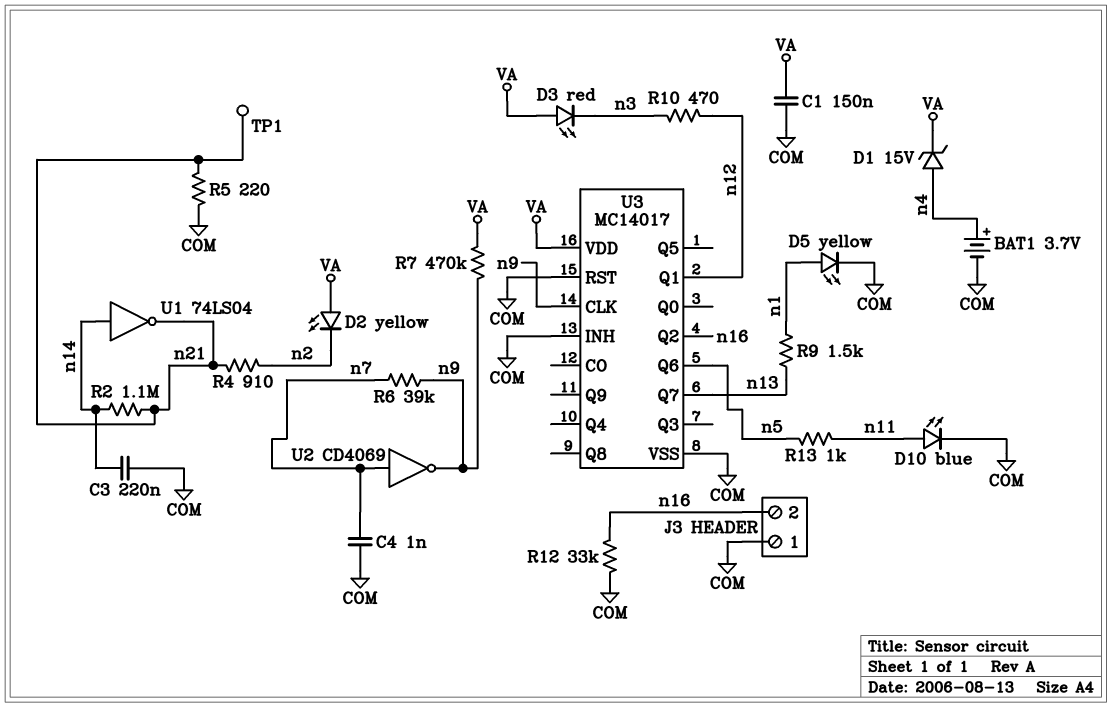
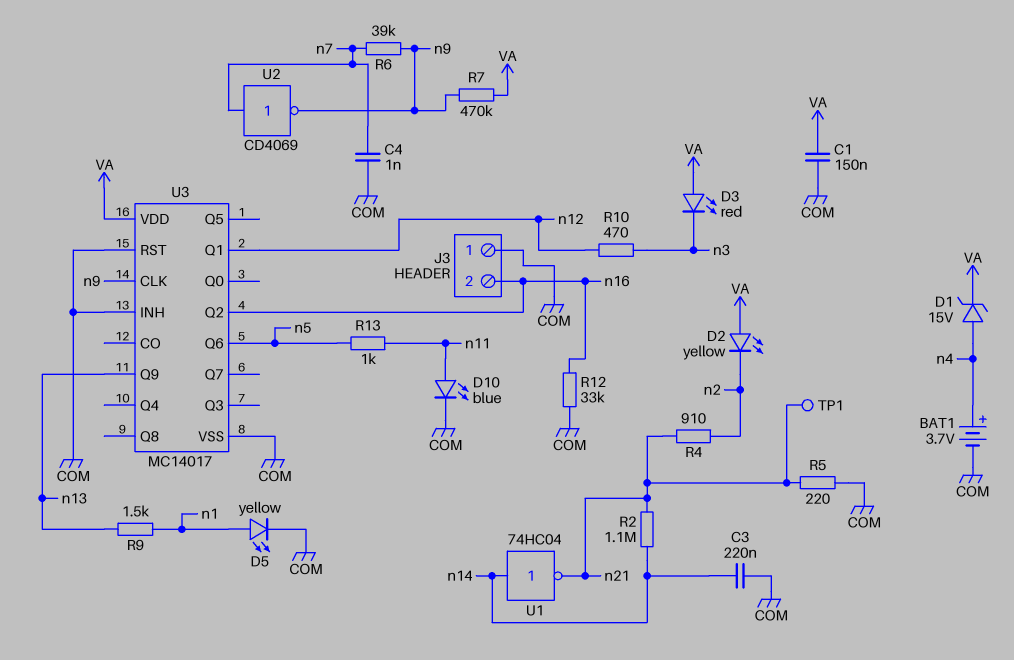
U1: NOT 74LS04 (in n14, out n21) -> NOT 74HC04 (in n14, out n21)
U3 pin Q7: n13 -> none
U3 pin Q9: none -> n13

